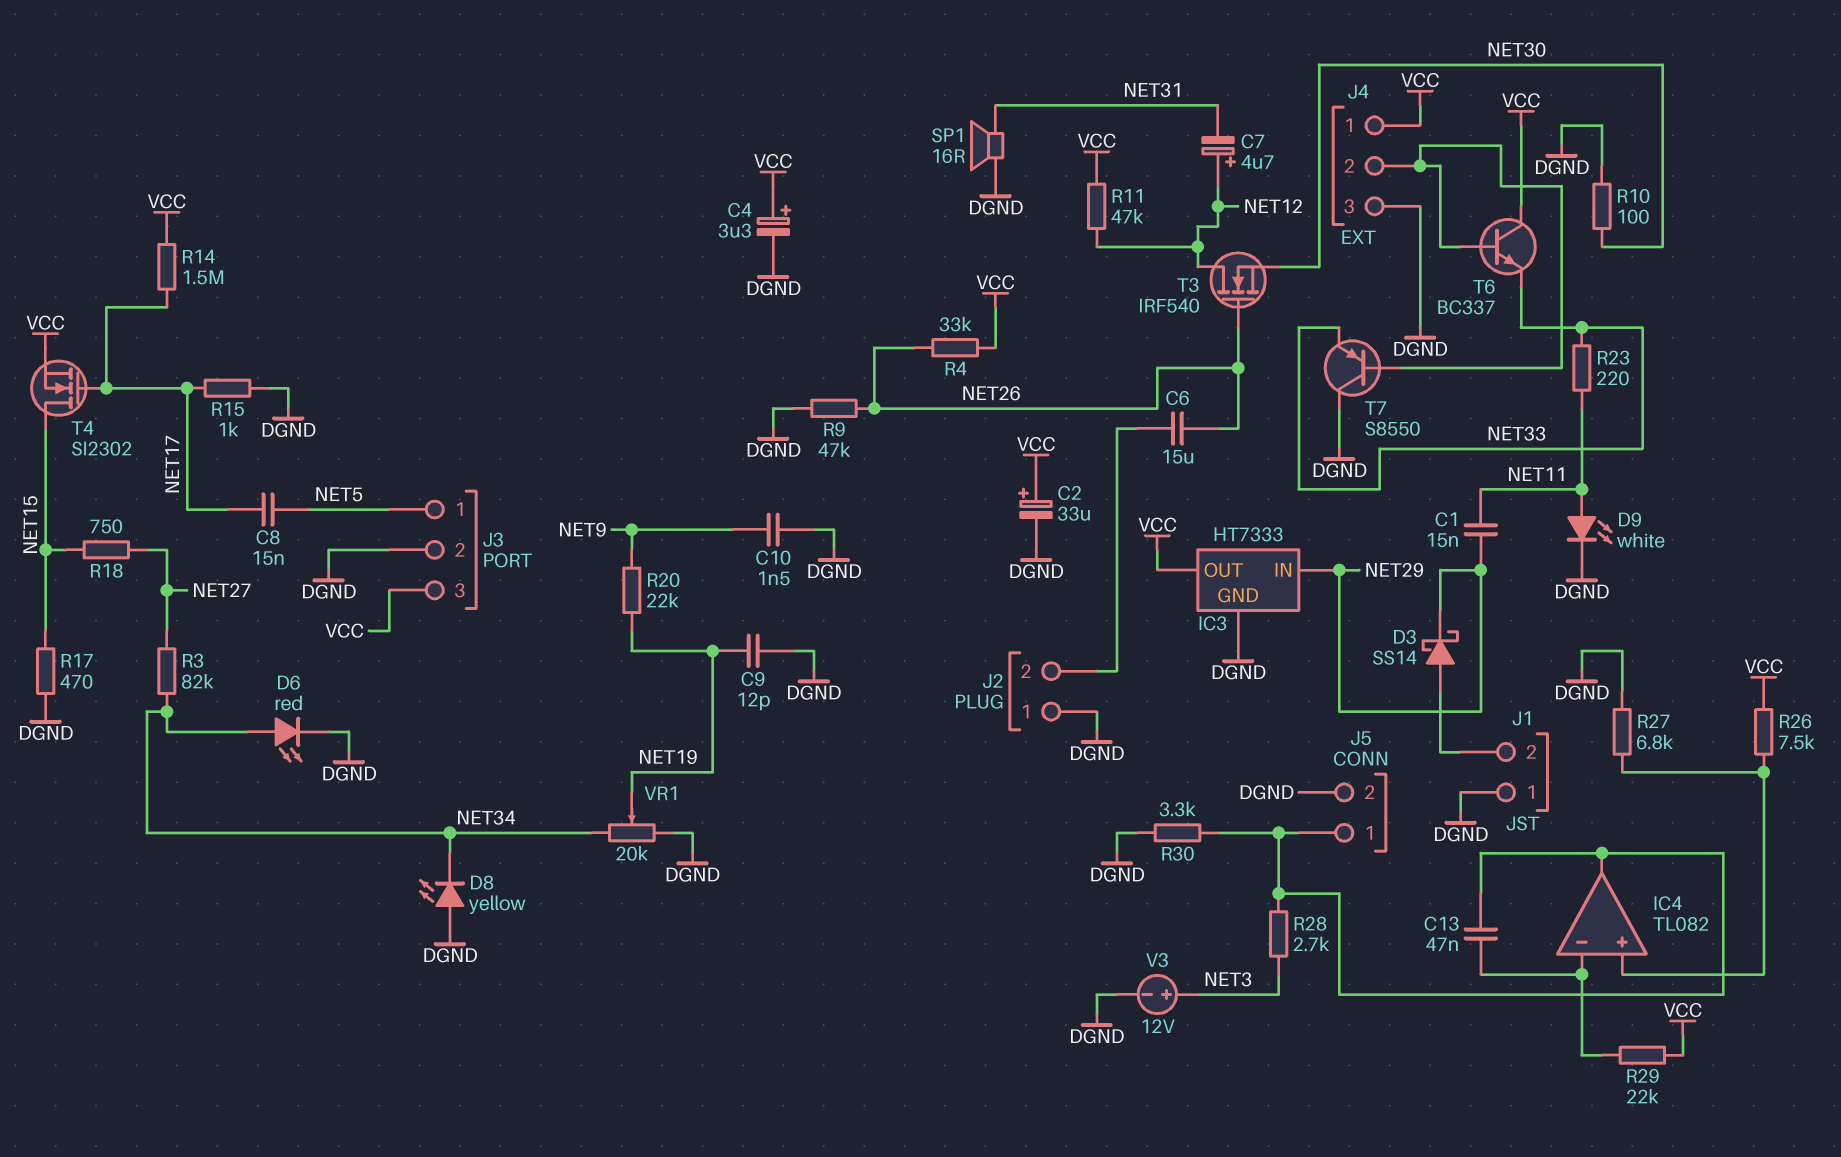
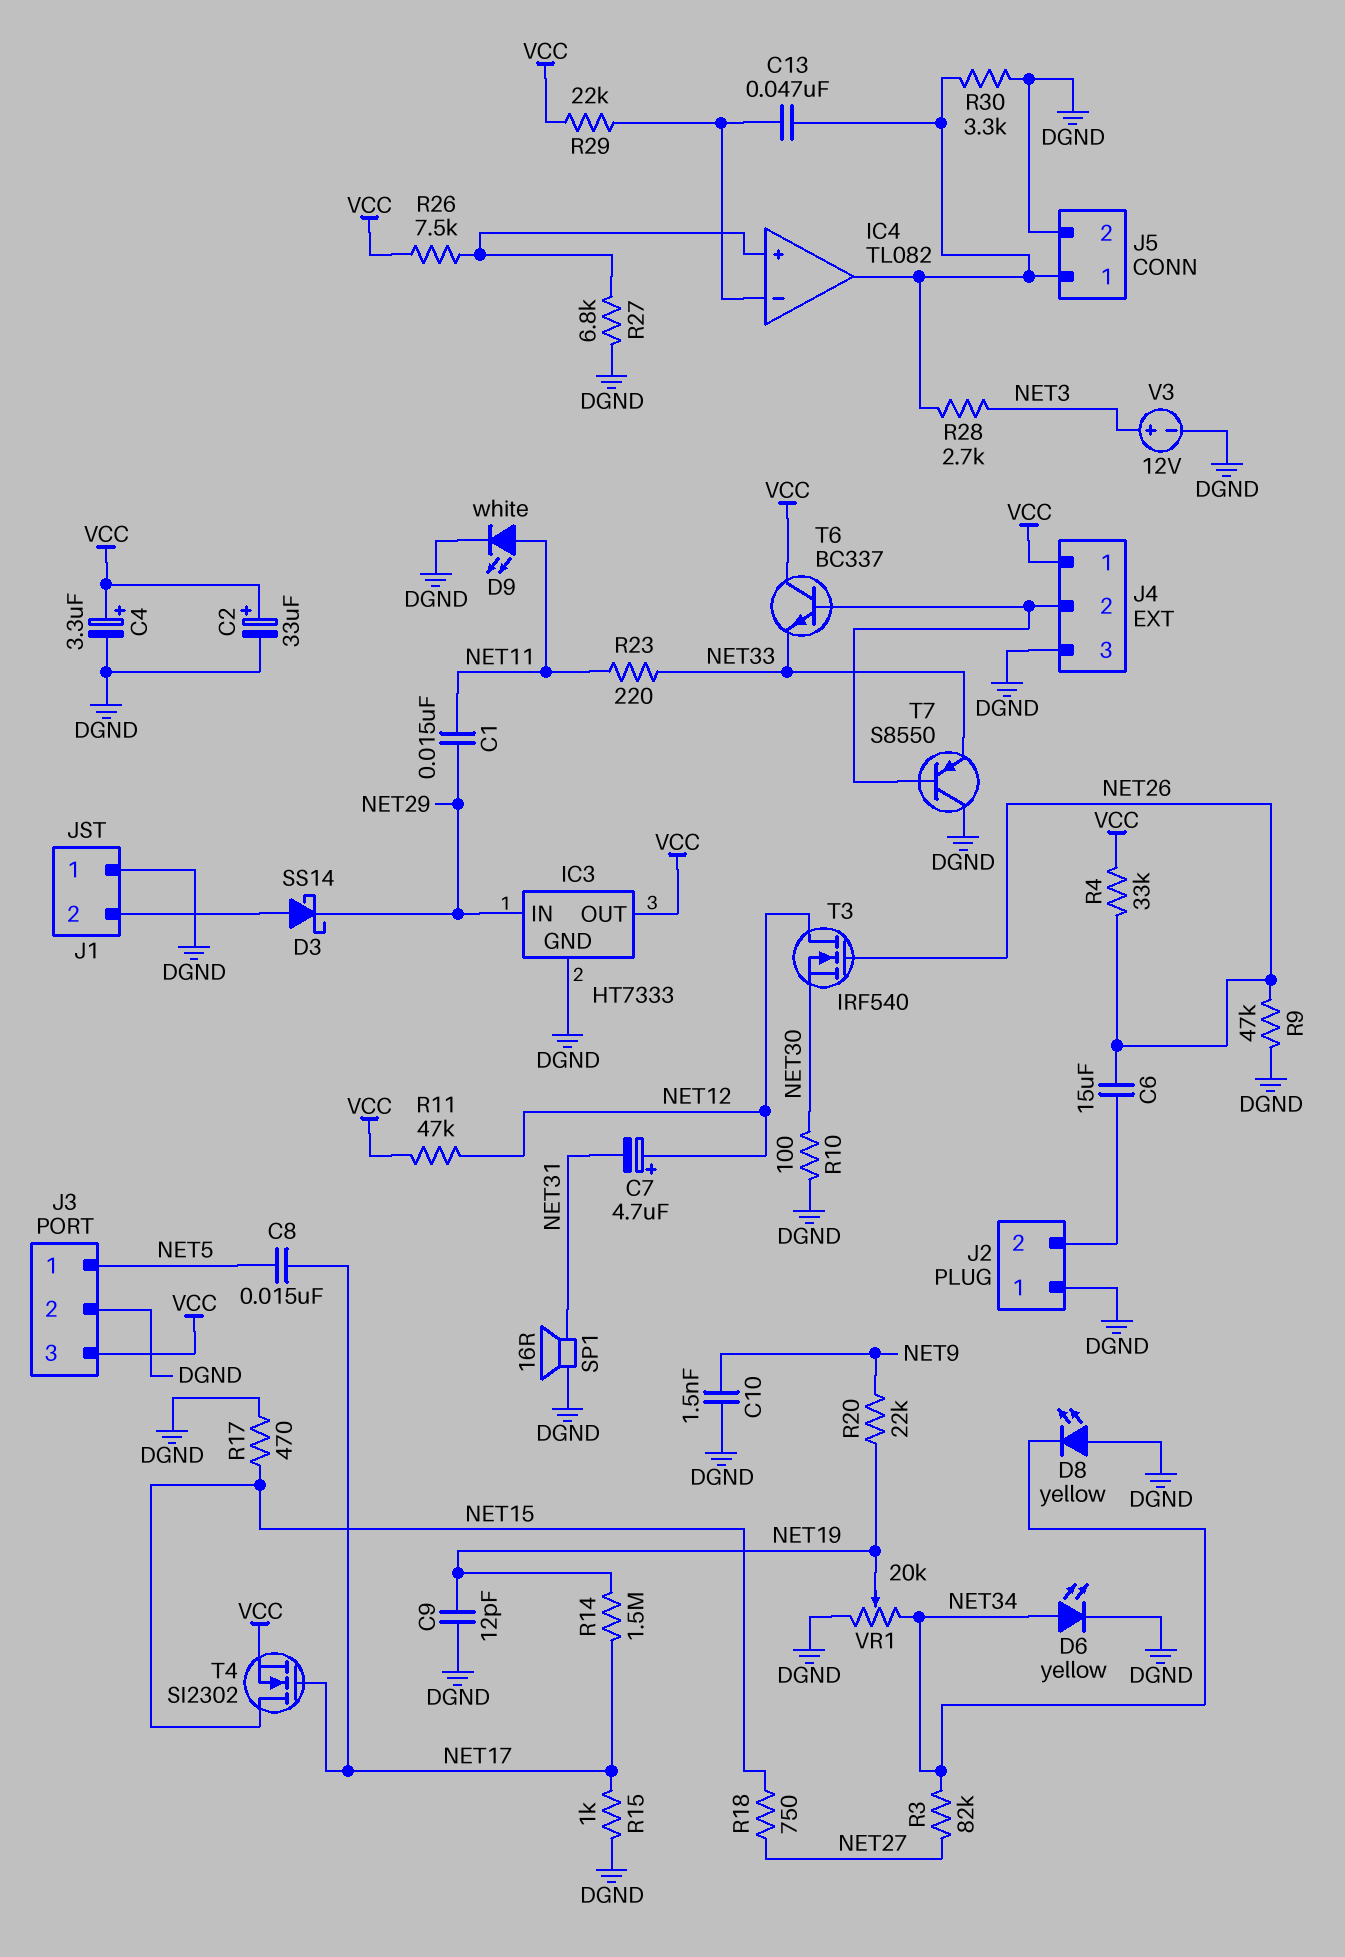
D6: LED red (A NET34, K DGND) -> LED yellow (A NET34, K DGND)
R14: 1.5M (NET17, VCC) -> 1.5M (NET17, NET19)

